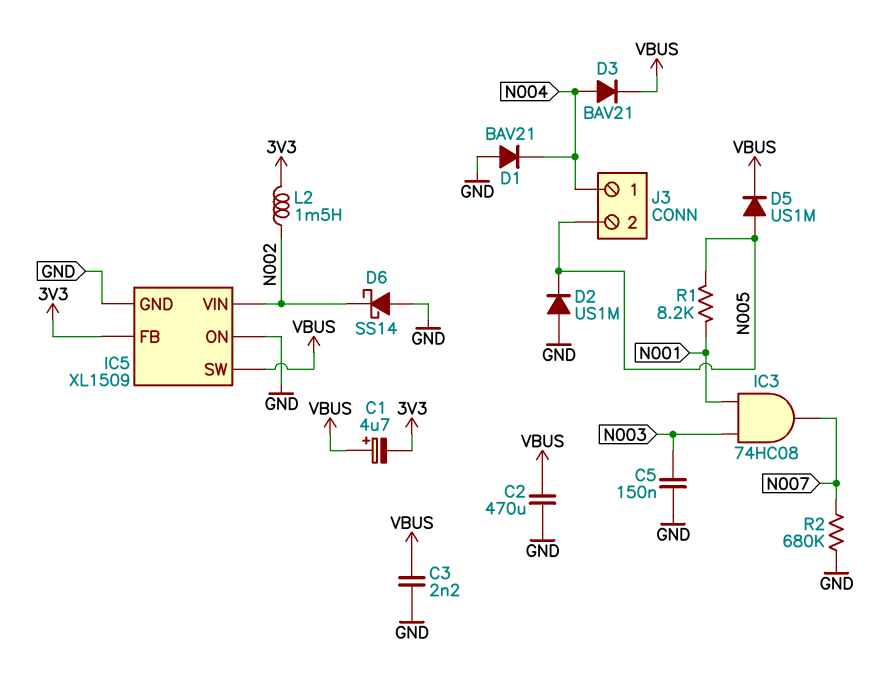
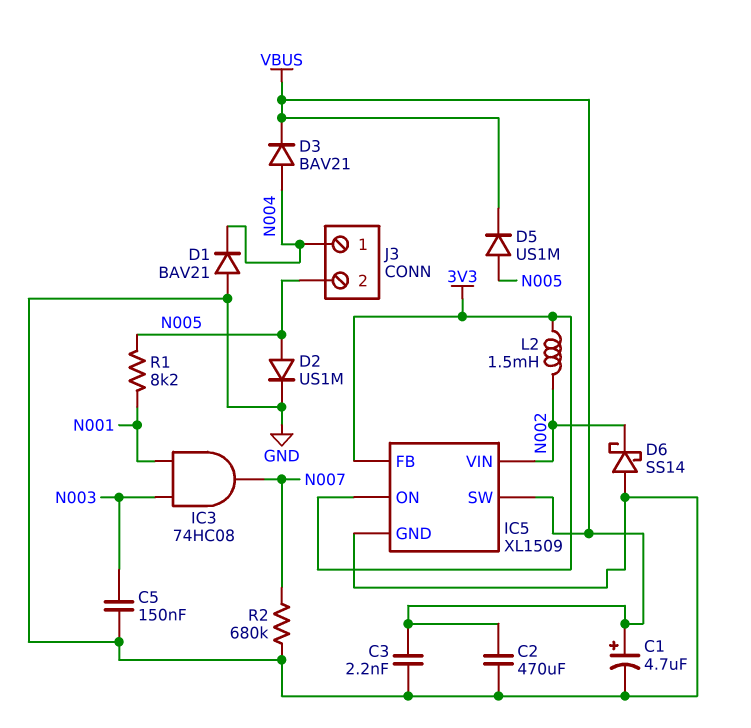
C1: 4.7uF (plus VBUS, minus 3V3) -> 4.7uF (plus VBUS, minus GND)
D2: diode US1M (A GND, K N005) -> diode US1M (A N005, K GND)
IC5 pin ON: GND -> 3V3

